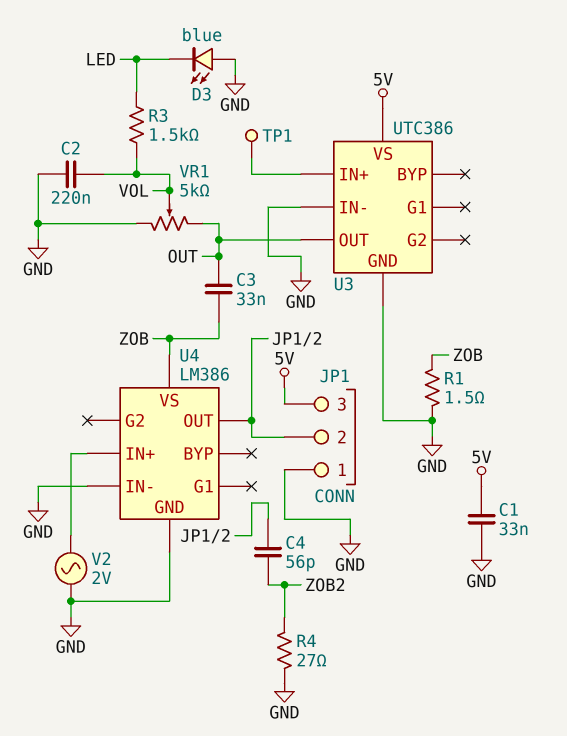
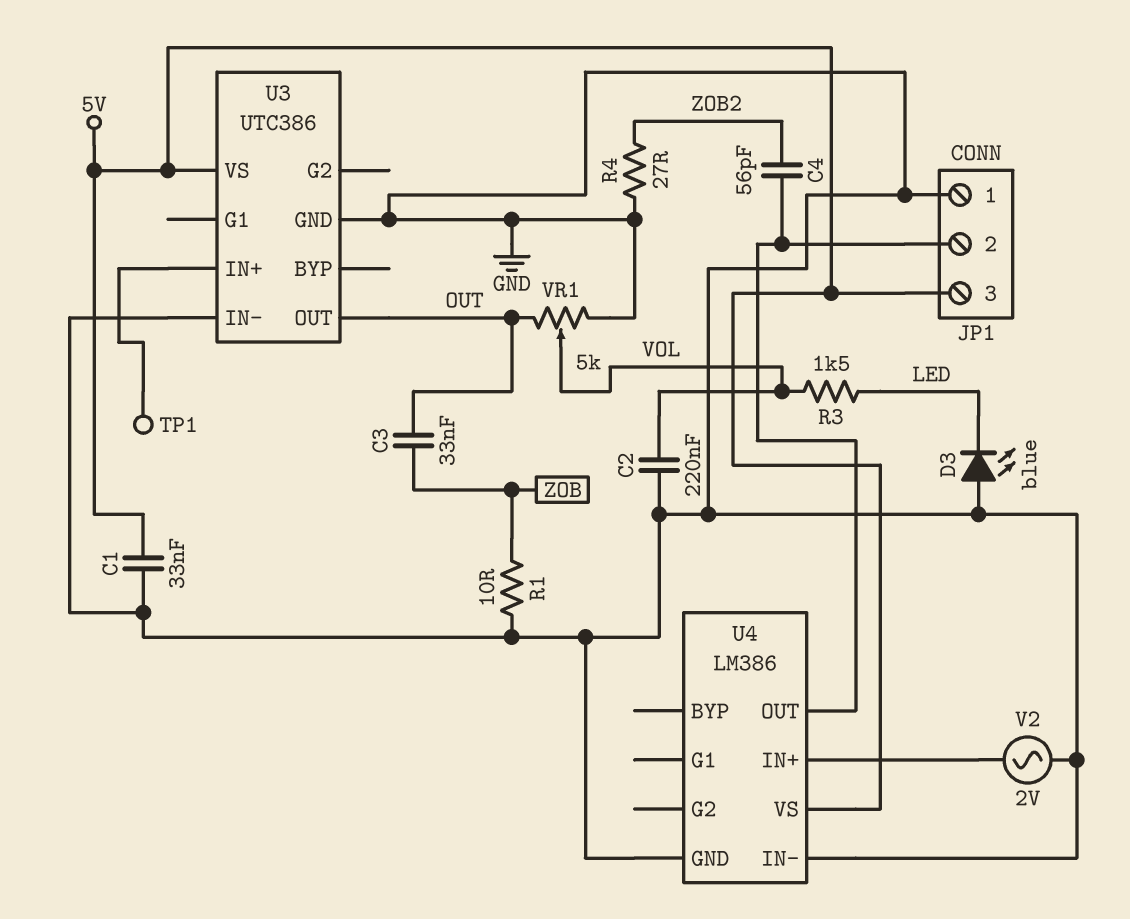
R1: 1.5 (GND, ZOB) -> 10 (GND, ZOB)
U4 pin VS: ZOB -> 5V

